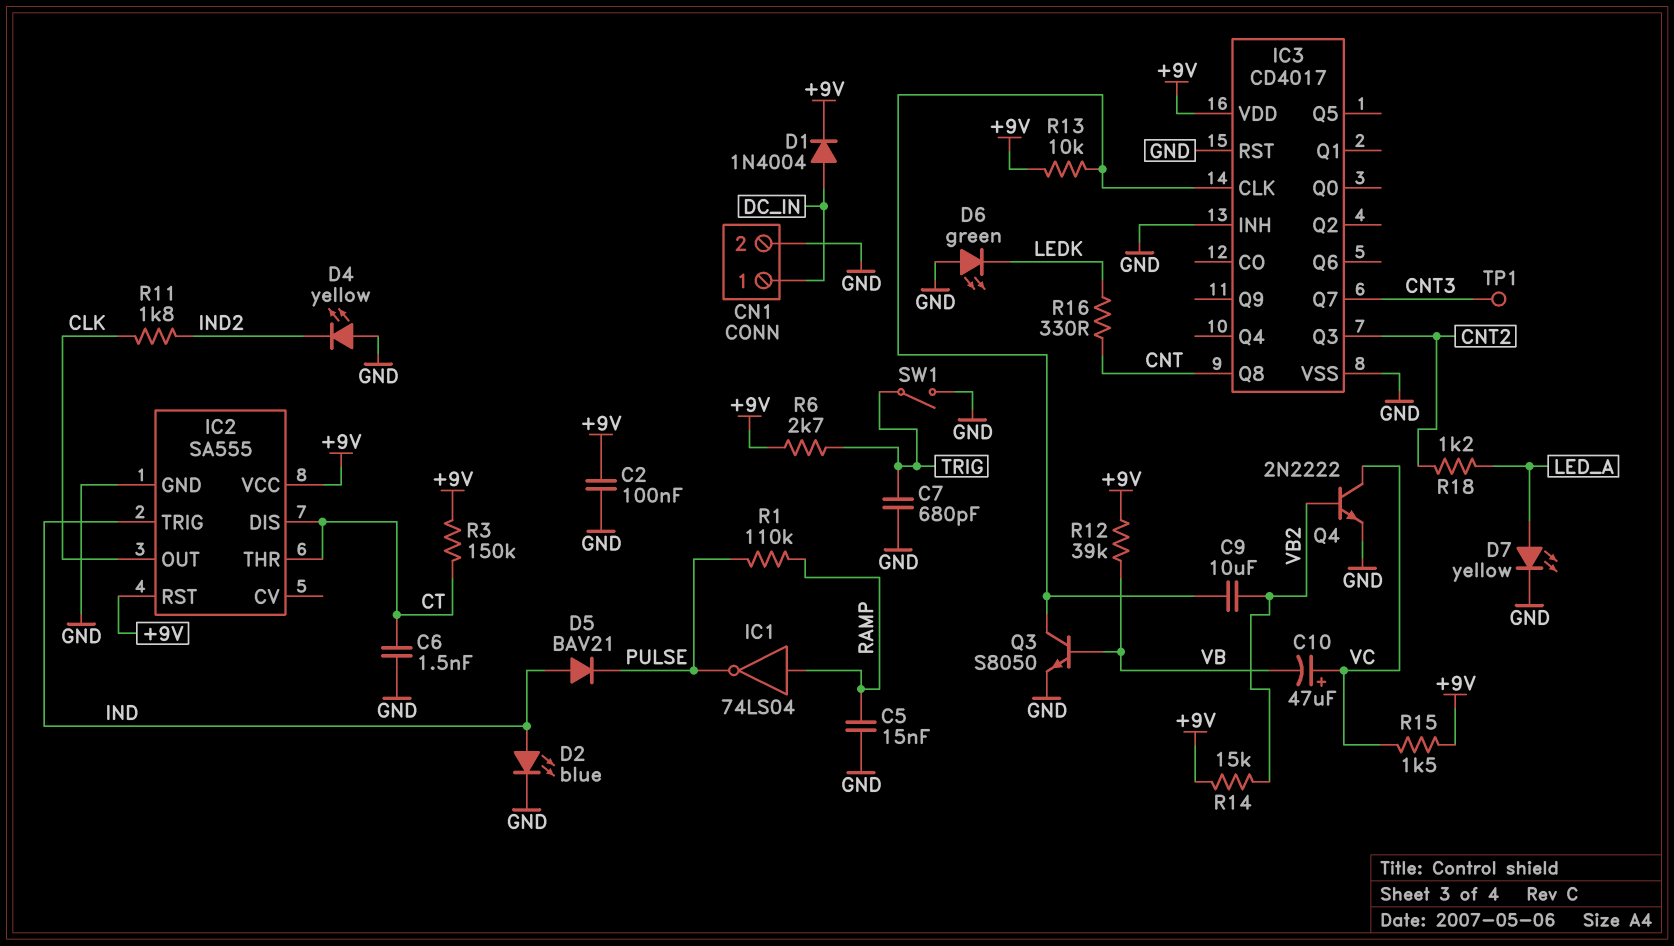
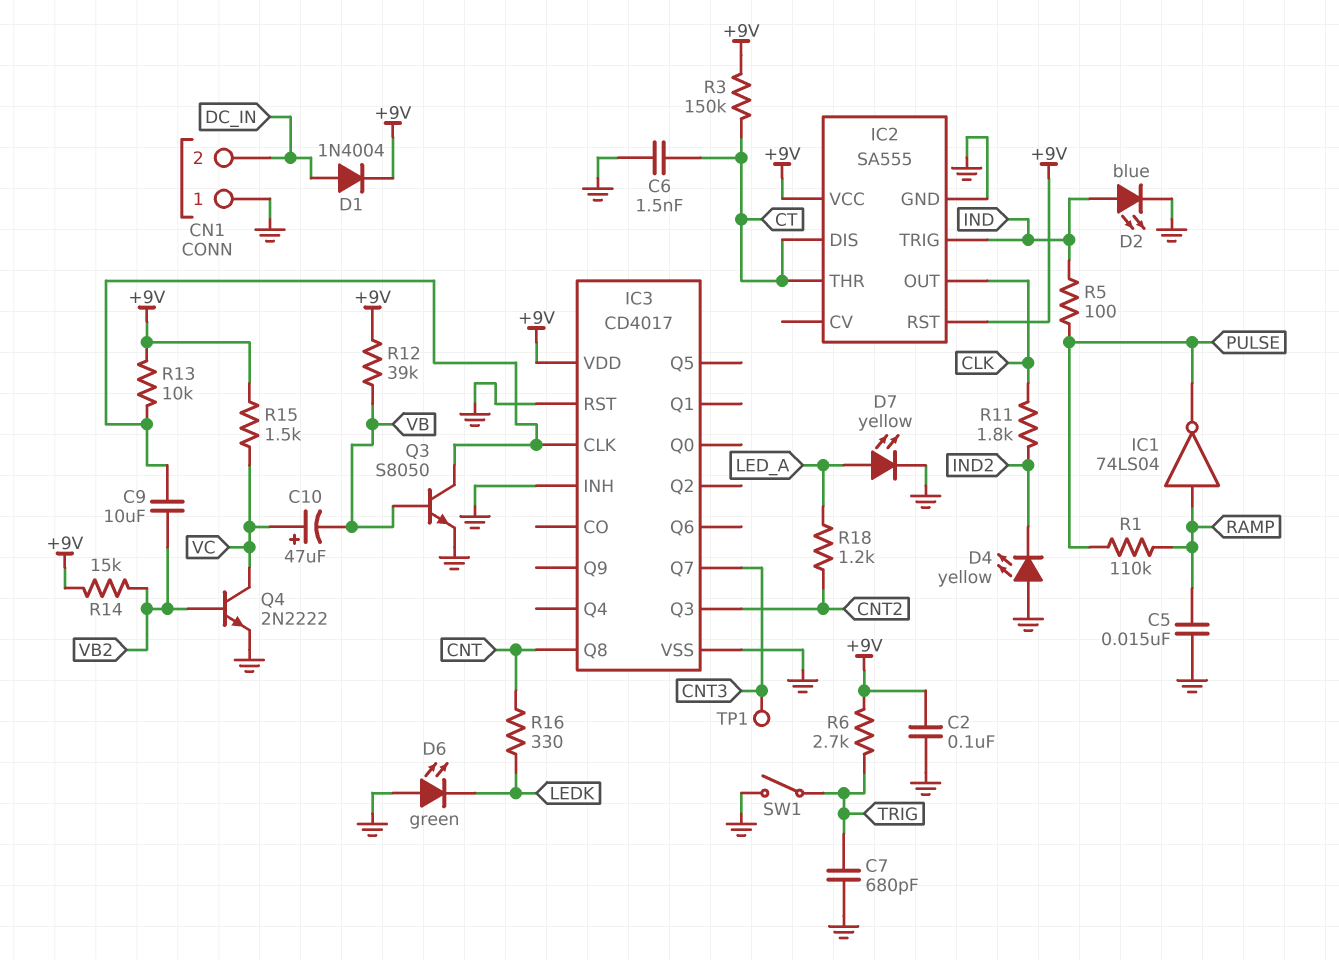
CN1 pin 1: DC_IN -> GND
CN1 pin 2: GND -> DC_IN
D5: diode BAV21 (A IND, K PULSE) -> none
R5: none -> 100 (IND, PULSE)

